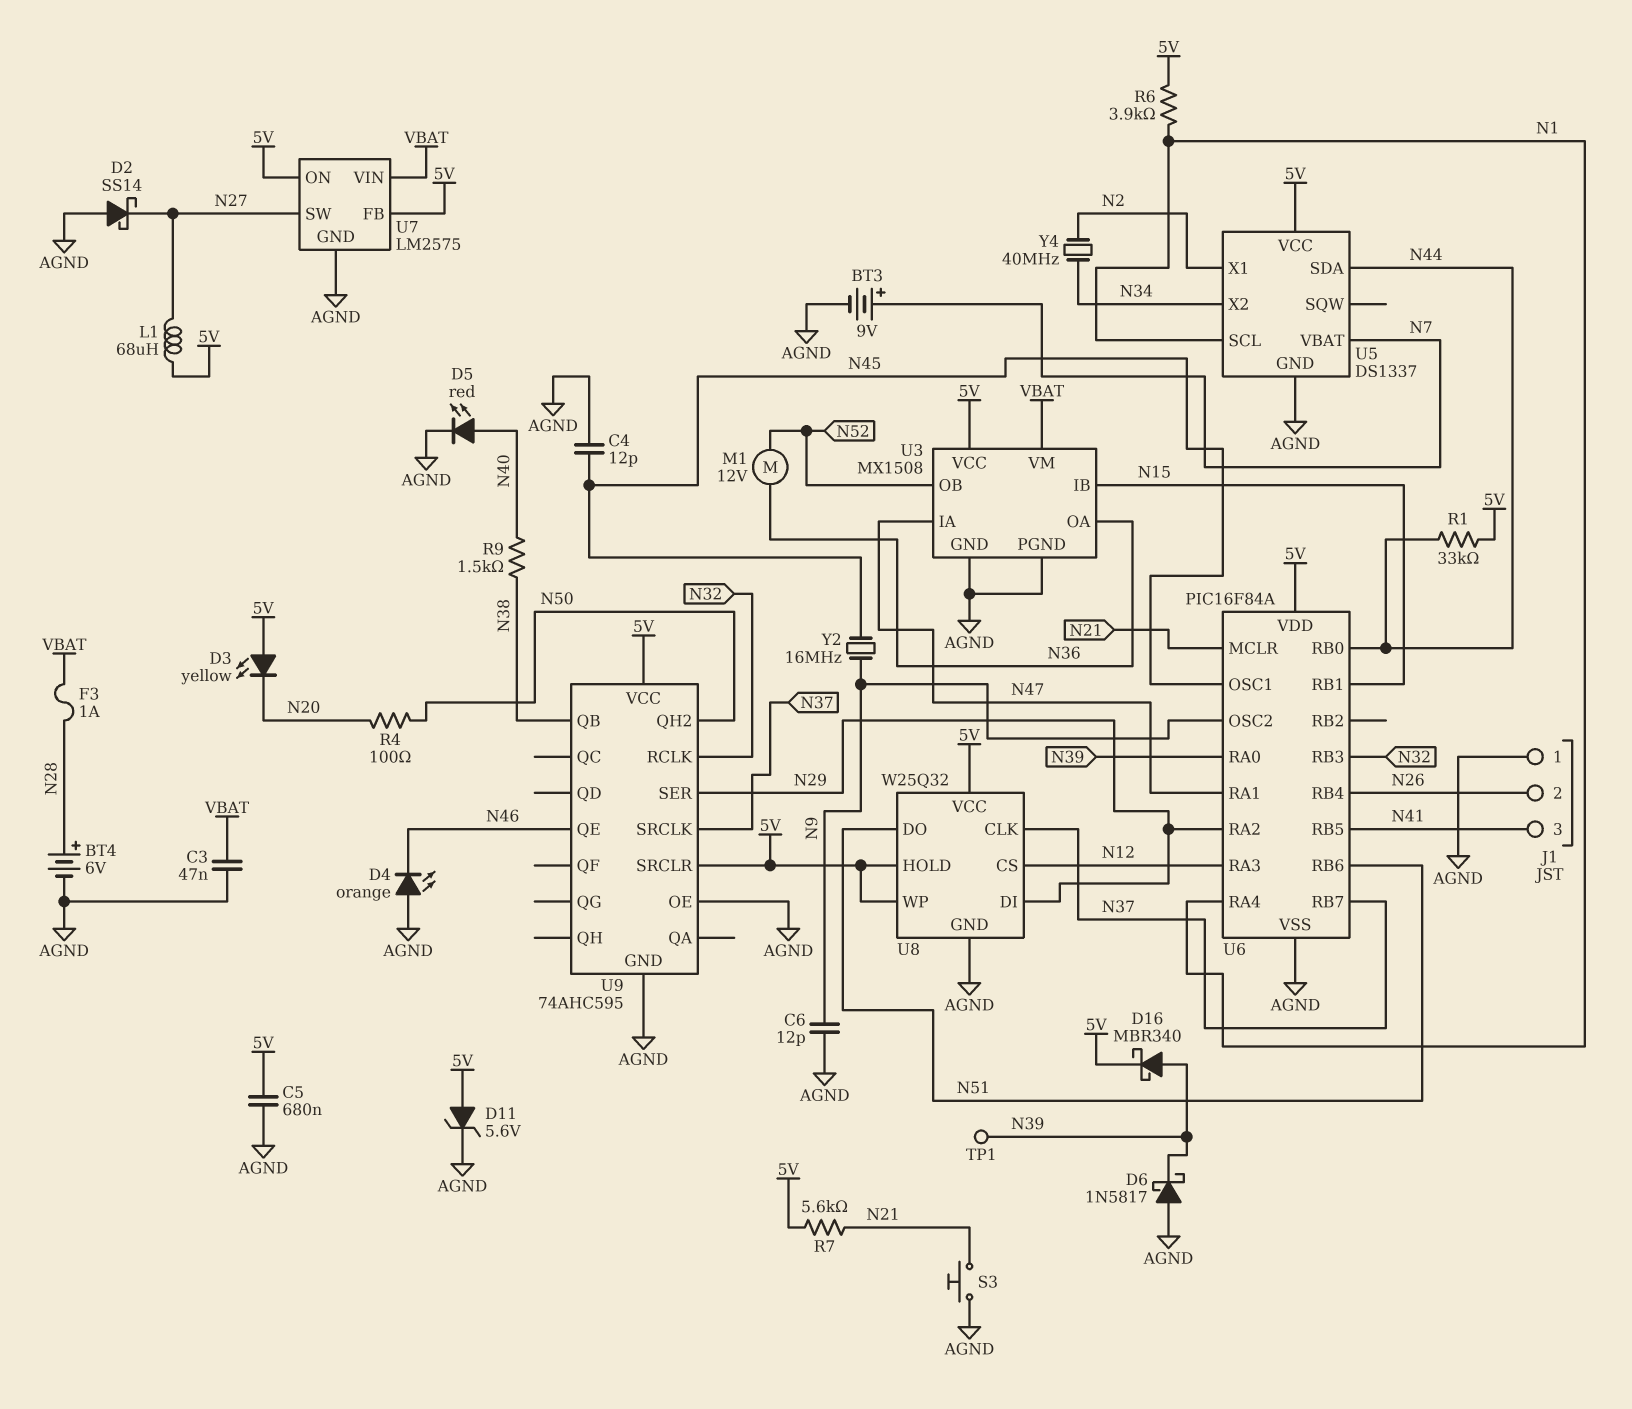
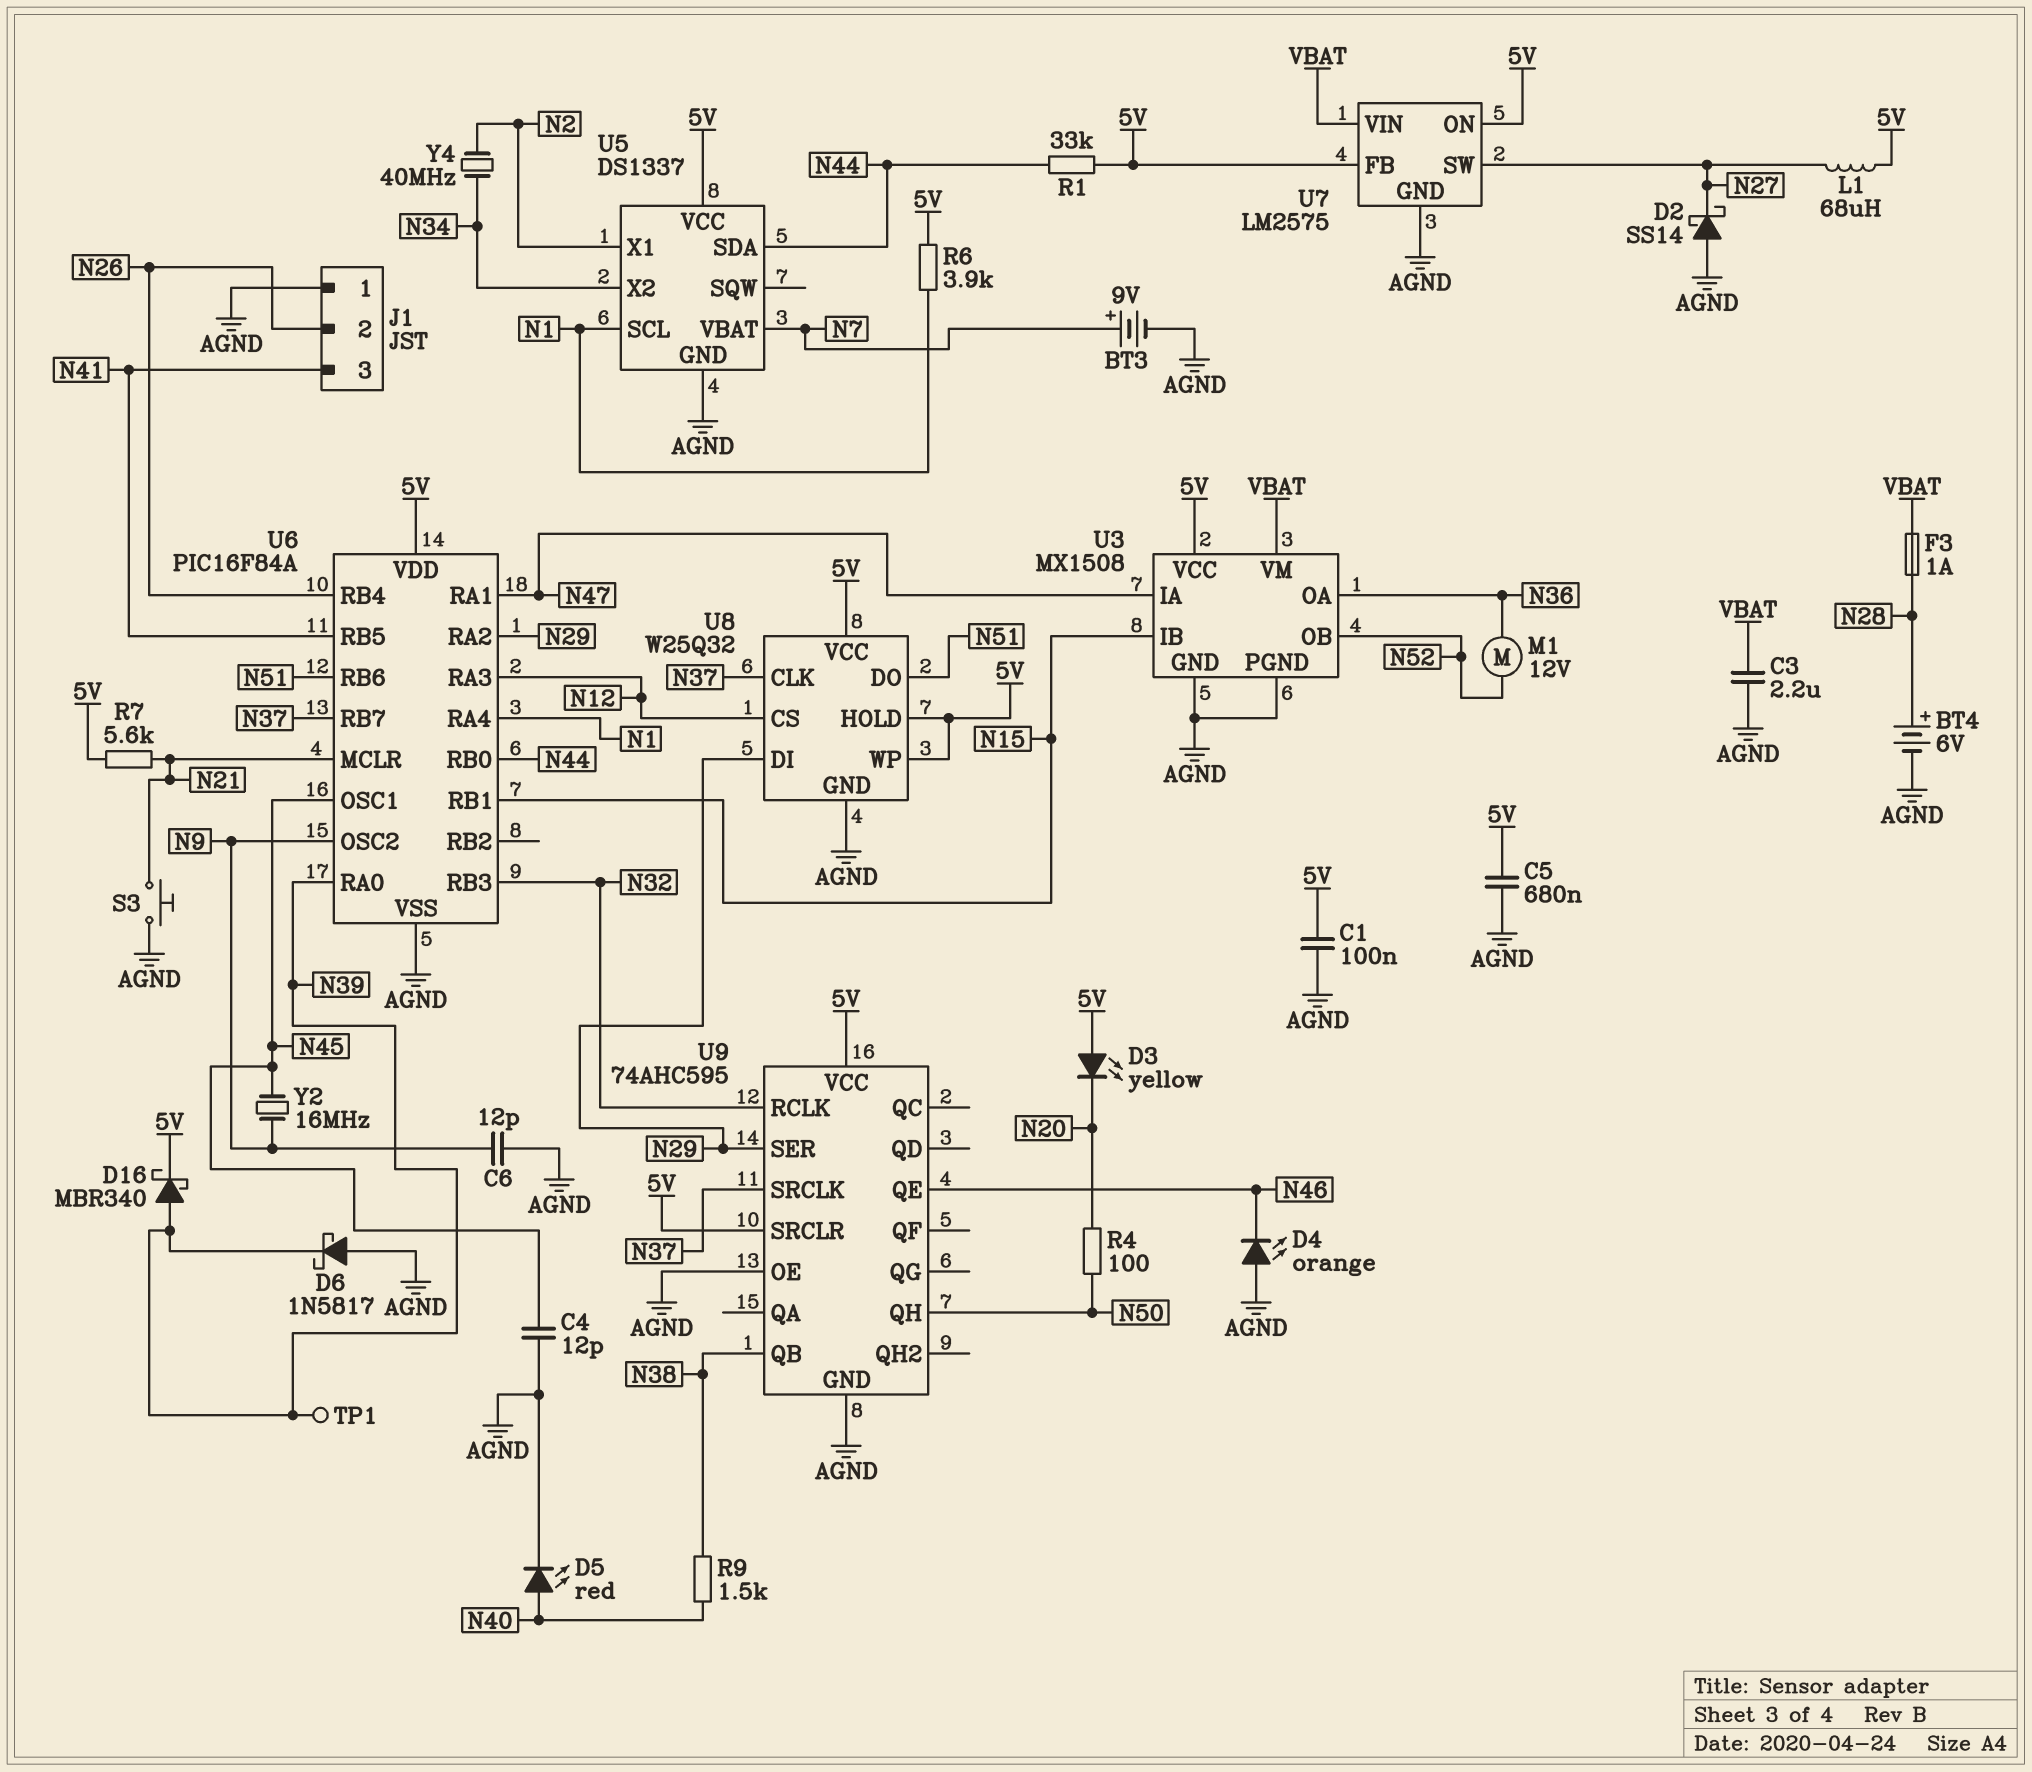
C1: none -> 100nF (5V, AGND)
C3: 47nF (AGND, VBAT) -> 2.2uF (AGND, VBAT)
D11: zener 5.6V (A 5V, K AGND) -> none
U9 pin QH: none -> N50
U9 pin QH2: N50 -> none

